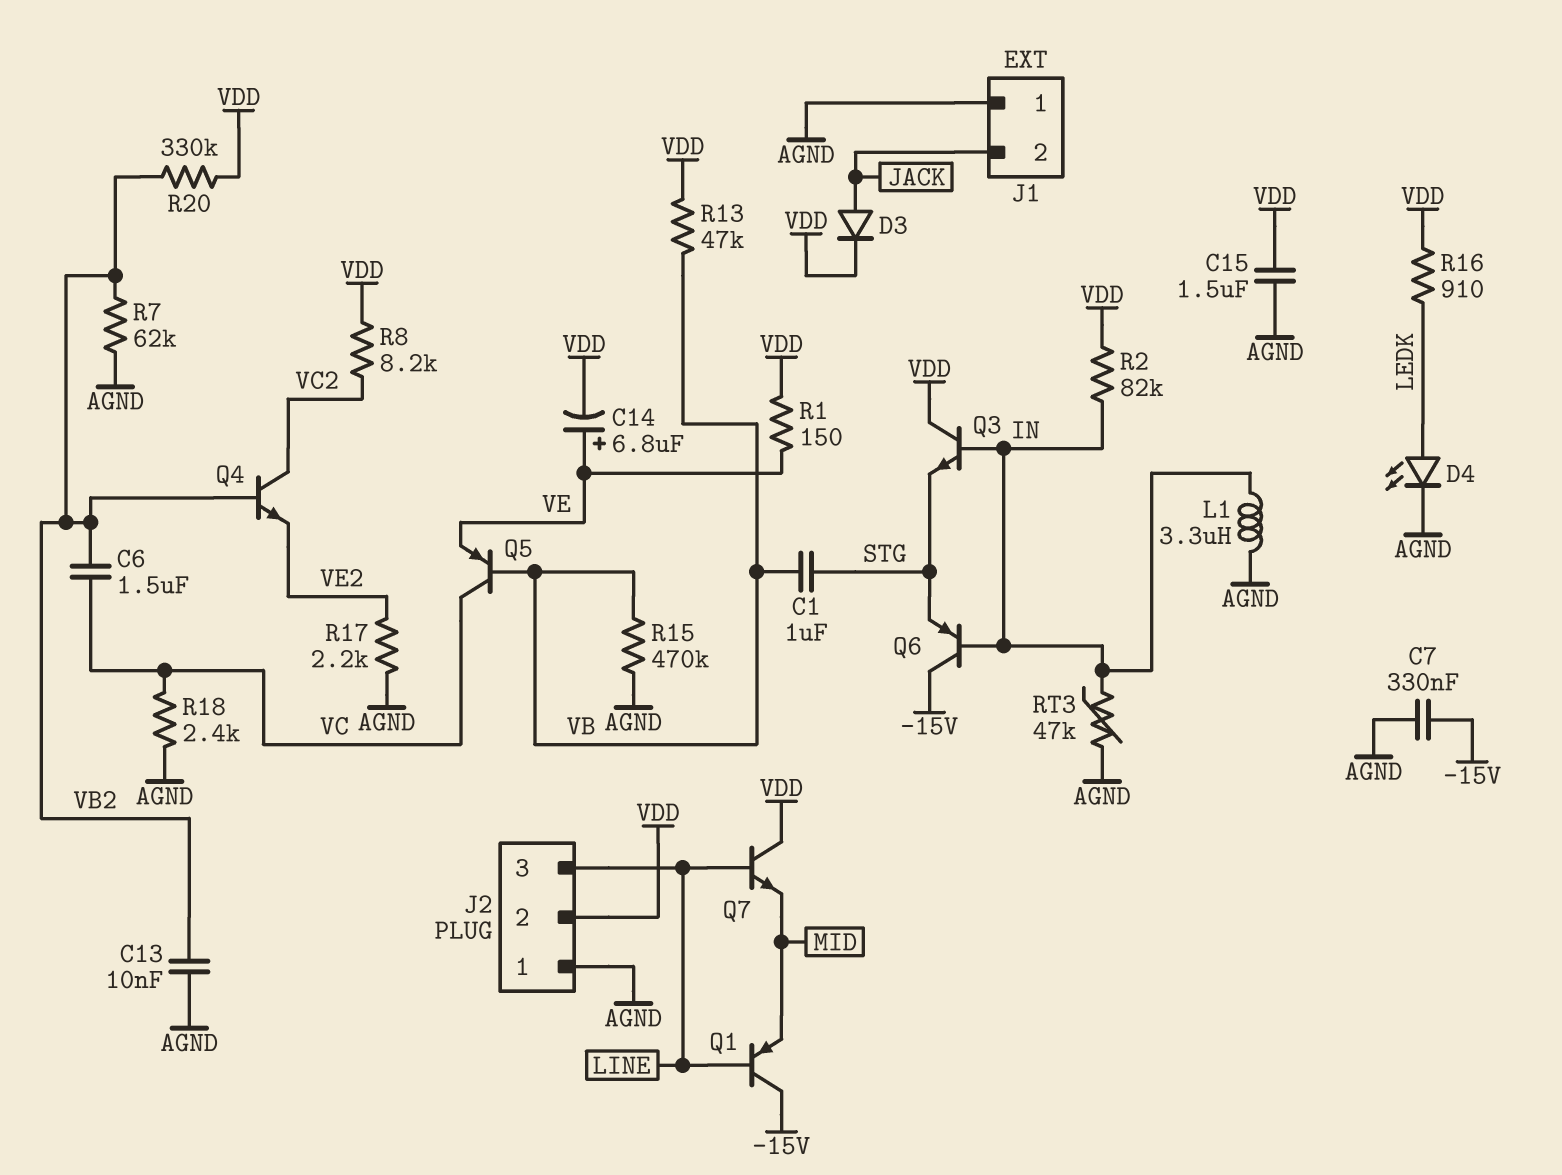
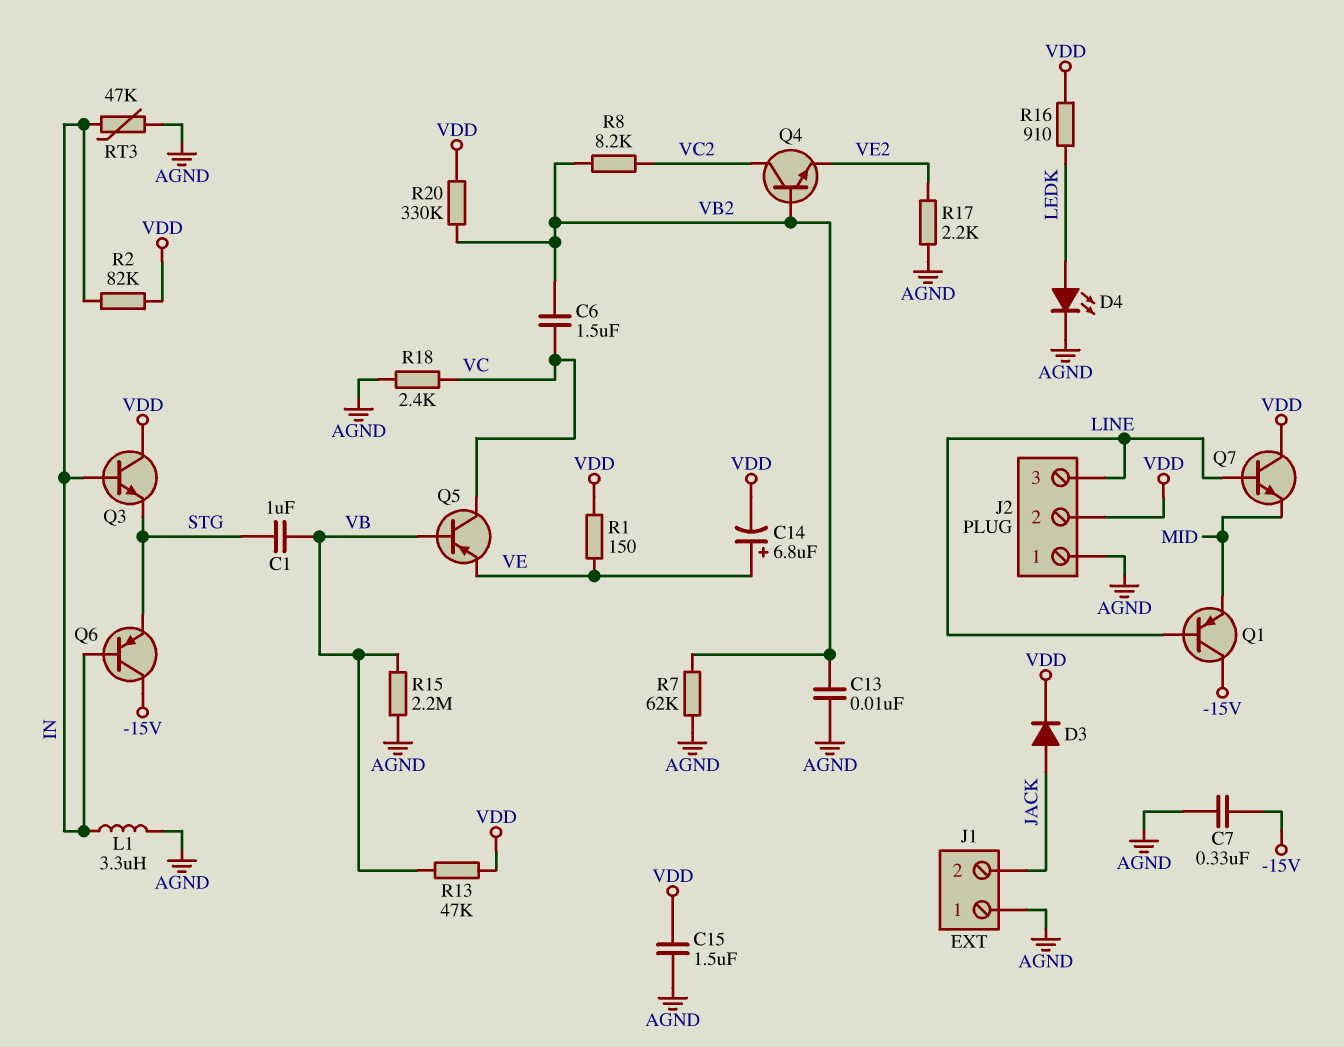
R8: 8.2k (VC2, VDD) -> 8.2k (VB2, VC2)
R15: 470k (AGND, VB) -> 2.2M (AGND, VB)

